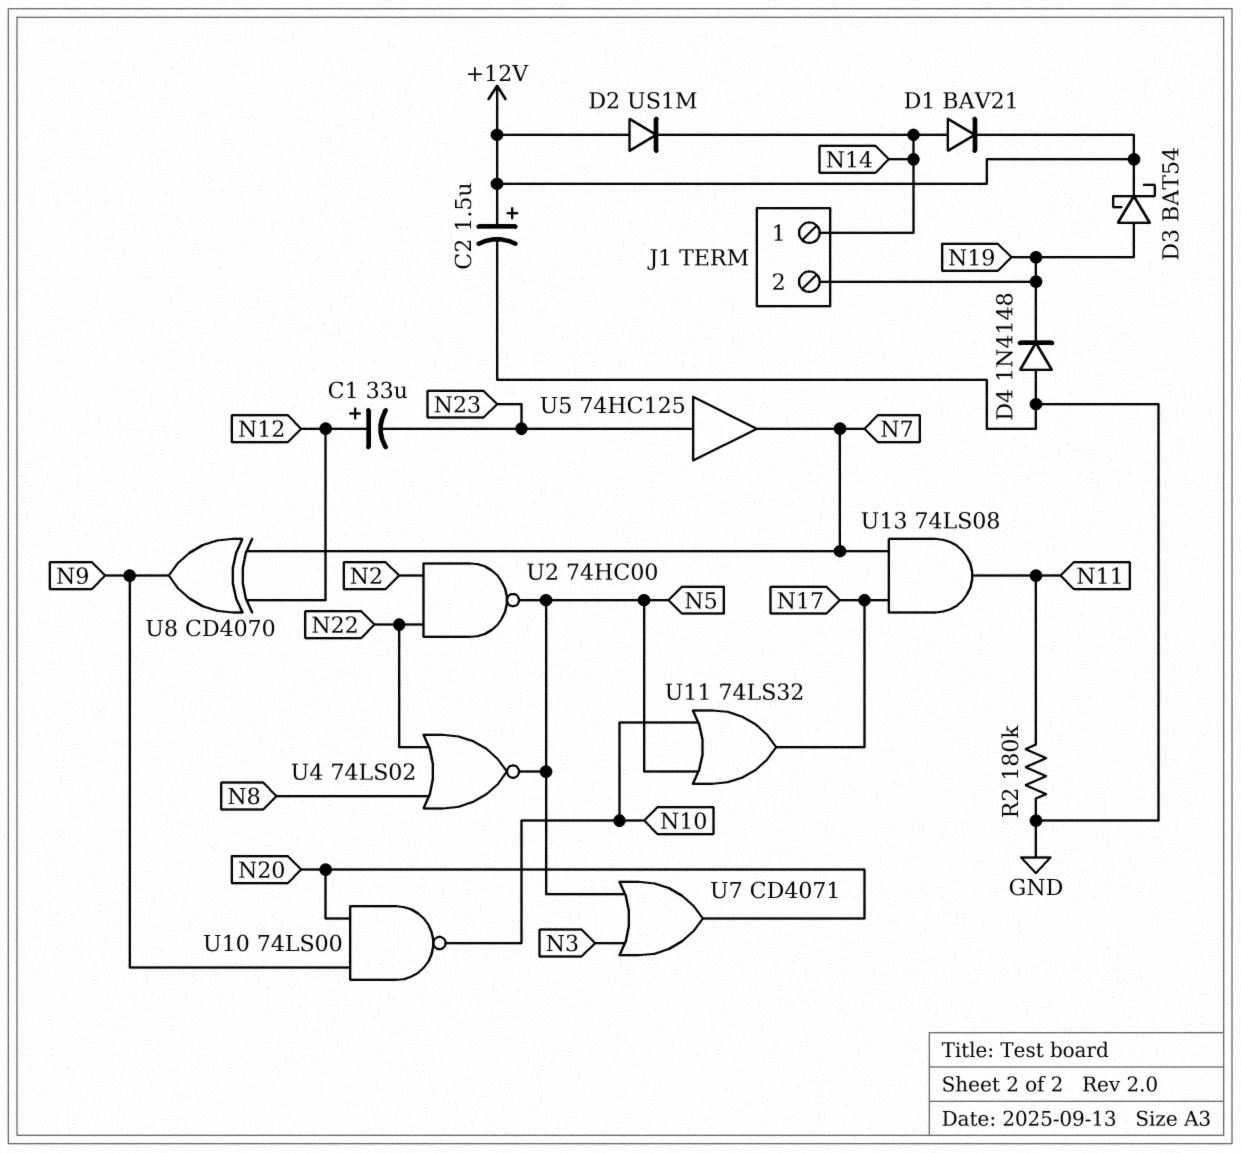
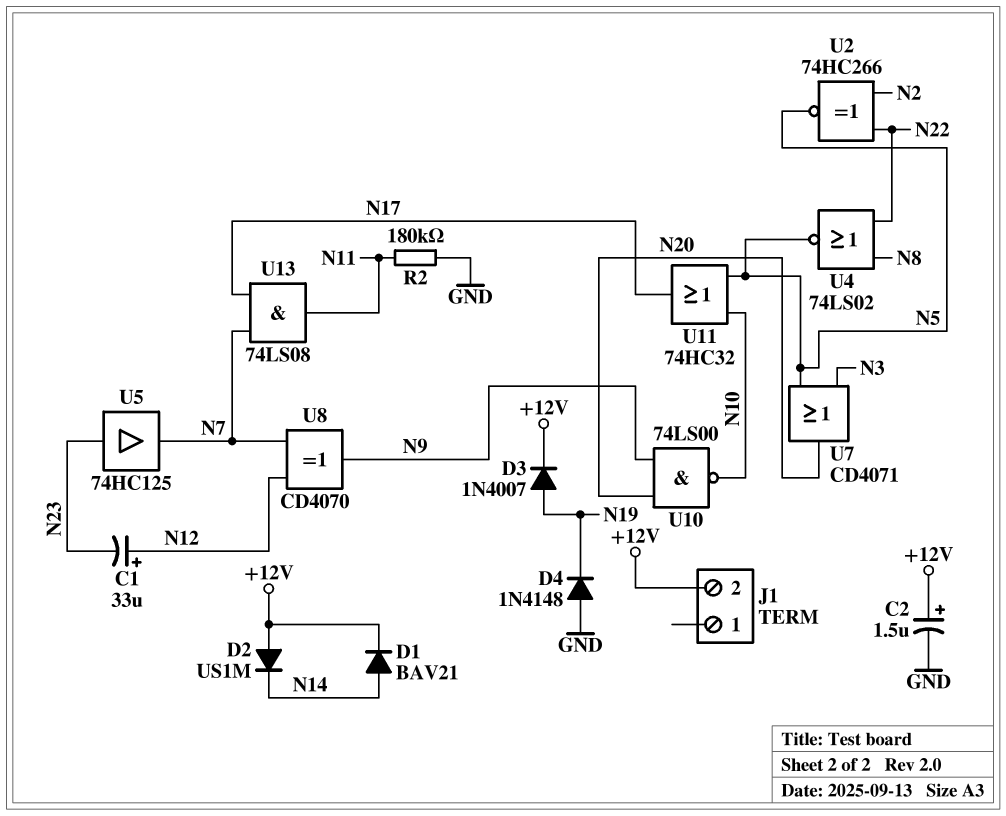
D3: schottky BAT54 (A N19, K +12V) -> diode 1N4007 (A N19, K +12V)
J1 pin 1: N14 -> none
J1 pin 2: N19 -> +12V
U2: NAND 74HC00 (in N2, in N22, out N5) -> XNOR 74HC266 (in N2, in N22, out N5)
U11: OR 74LS32 (in N5, in N10, out N17) -> OR 74HC32 (in N5, in N10, out N17)

